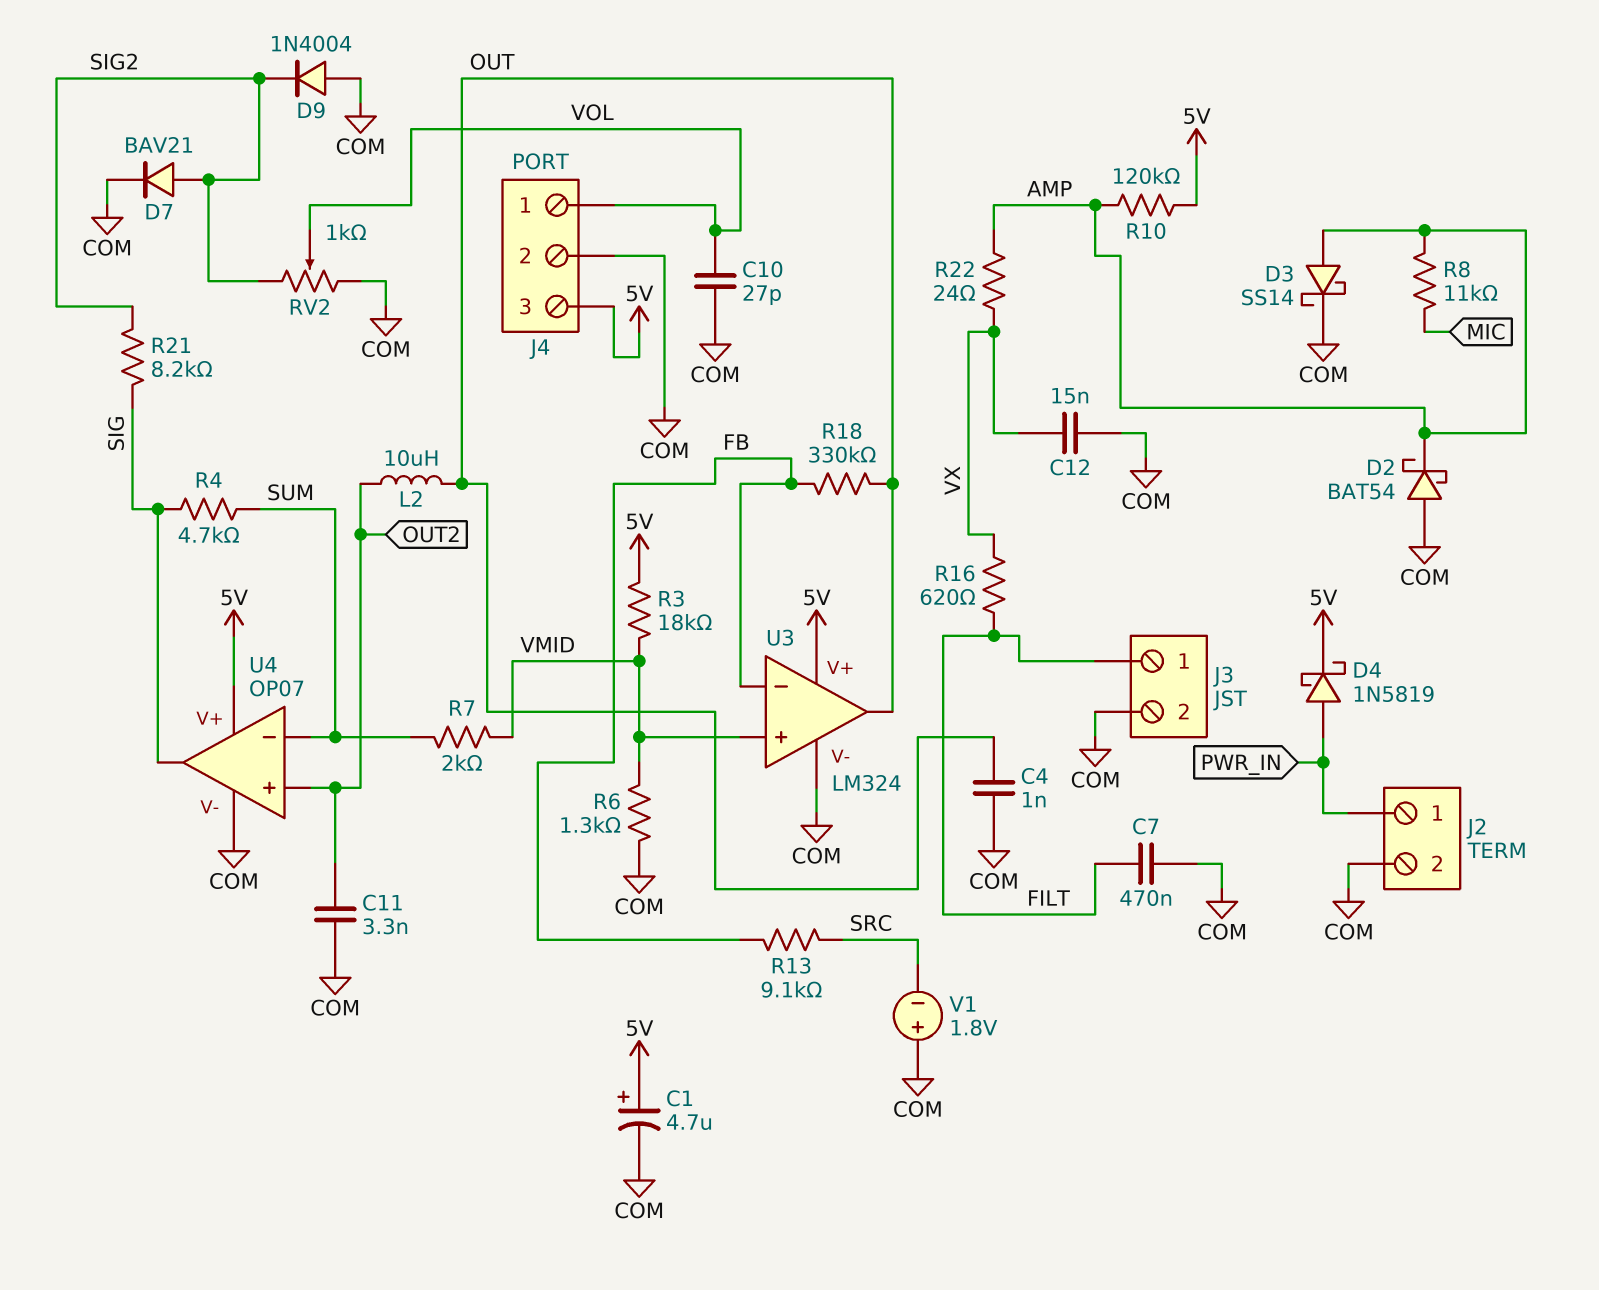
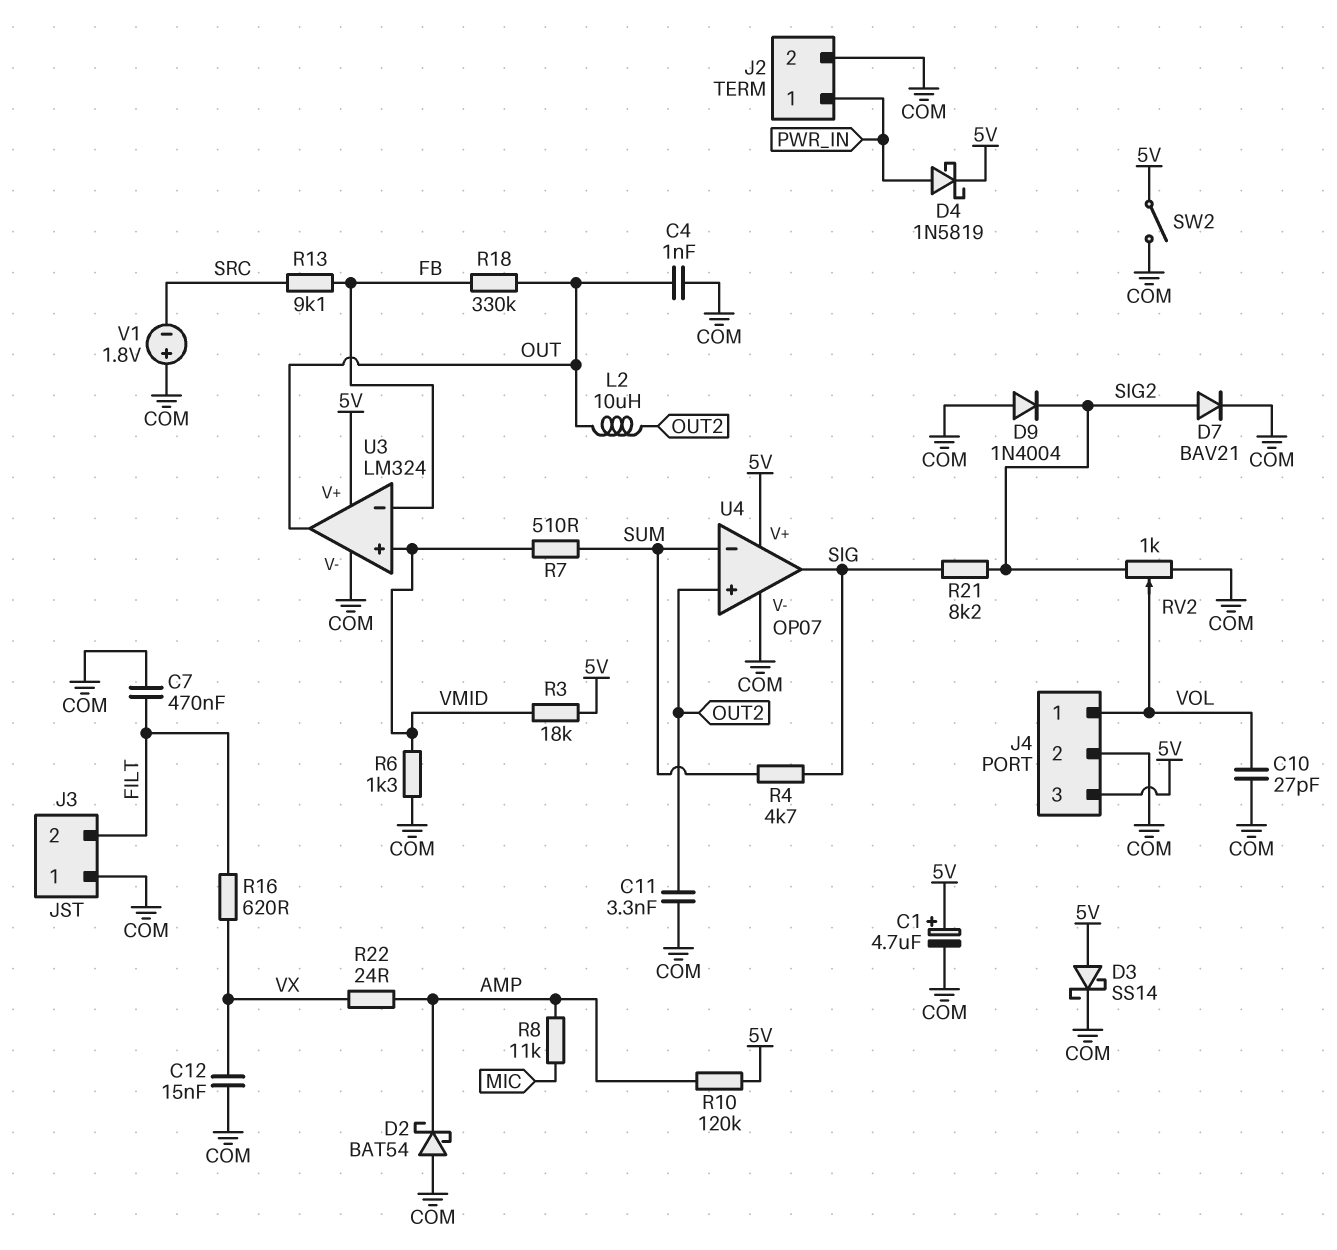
D3: schottky SS14 (A AMP, K COM) -> schottky SS14 (A 5V, K COM)
J3 pin 1: FILT -> COM
J3 pin 2: COM -> FILT
R7: 2k (SUM, VMID) -> 510 (SUM, VMID)
SW2: none -> switch (5V, COM)

